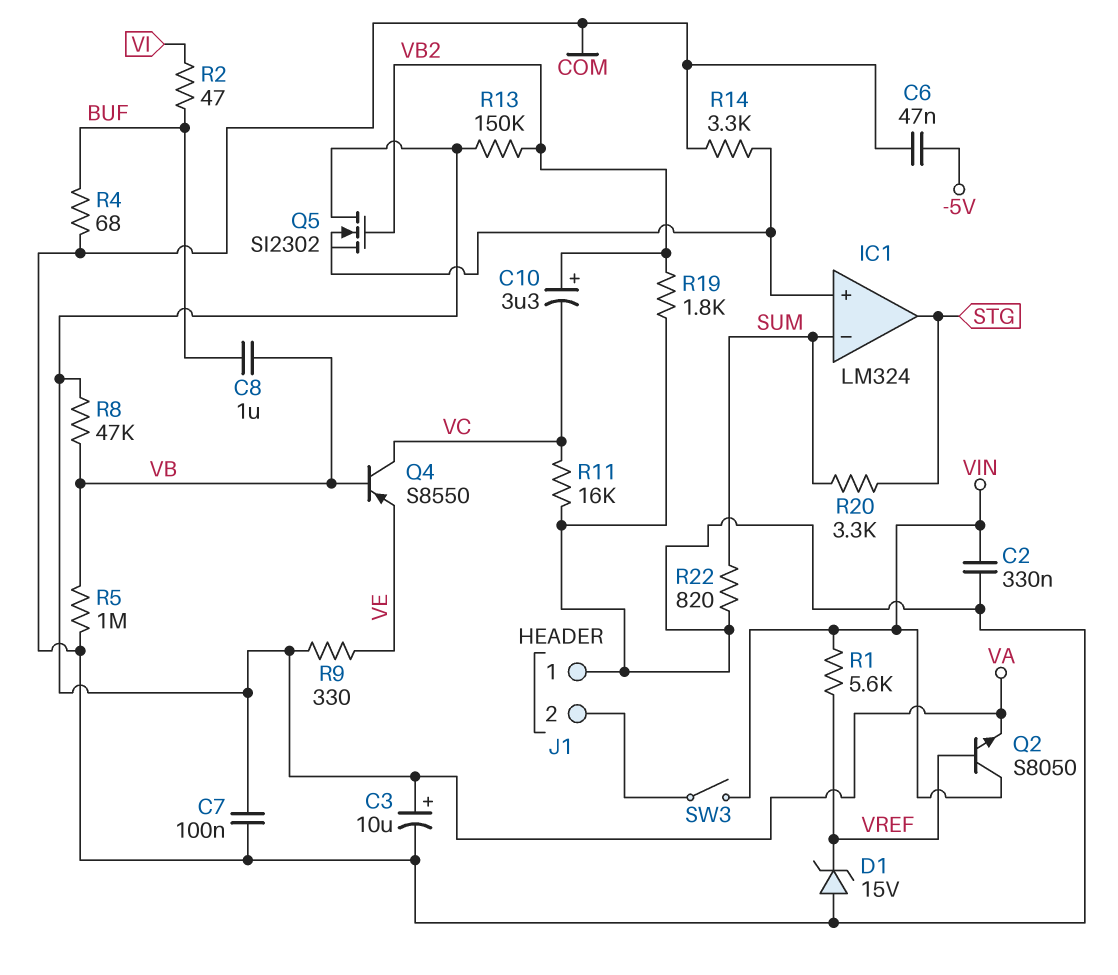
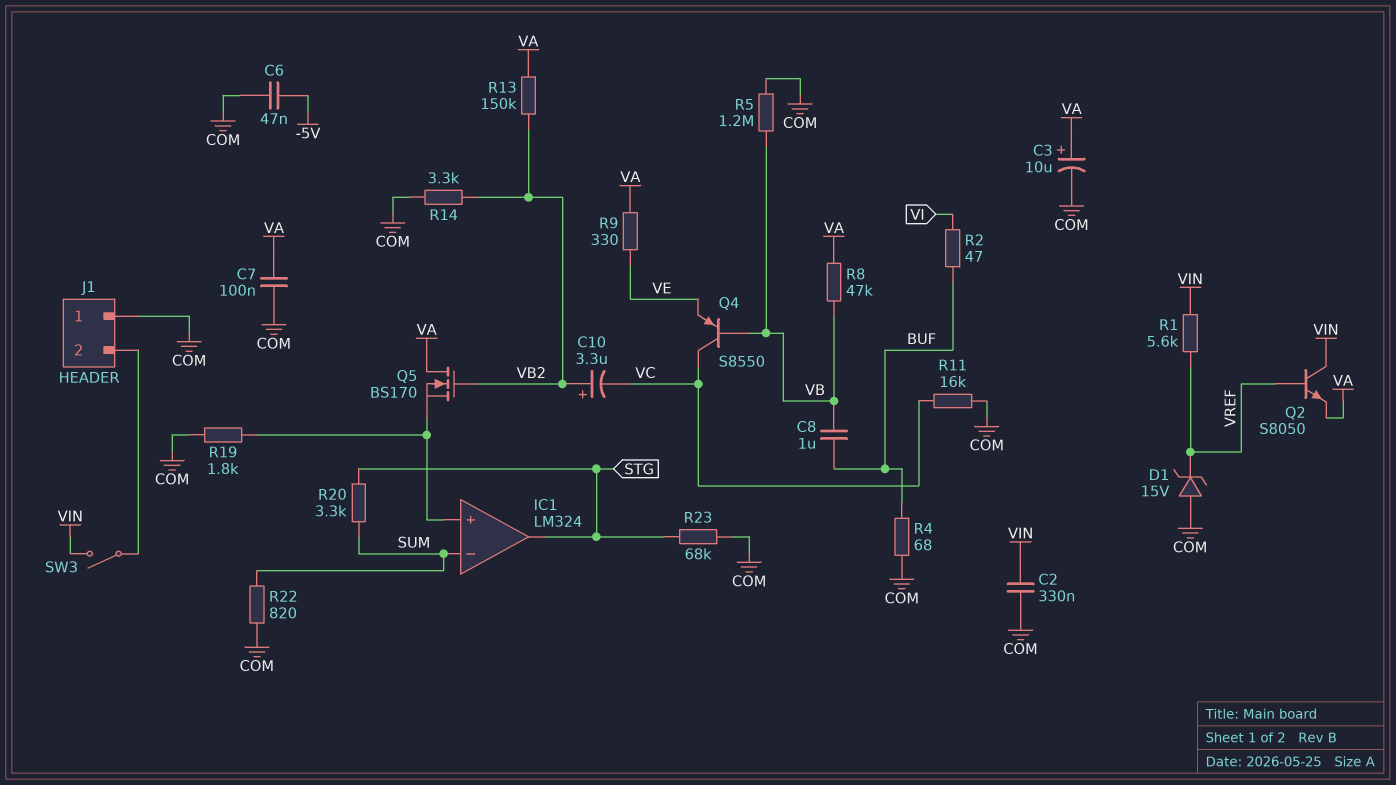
Q5: NMOS SI2302 (G VB2, D VA, S IC1/in+) -> NMOS BS170 (G VB2, D VA, S IC1/in+)
R5: 1M (COM, VB) -> 1.2M (COM, VB)
R14: 3.3k (COM, IC1/in+) -> 3.3k (COM, VB2)
R19: 1.8k (COM, VB2) -> 1.8k (COM, IC1/in+)
R23: none -> 68k (COM, STG)

